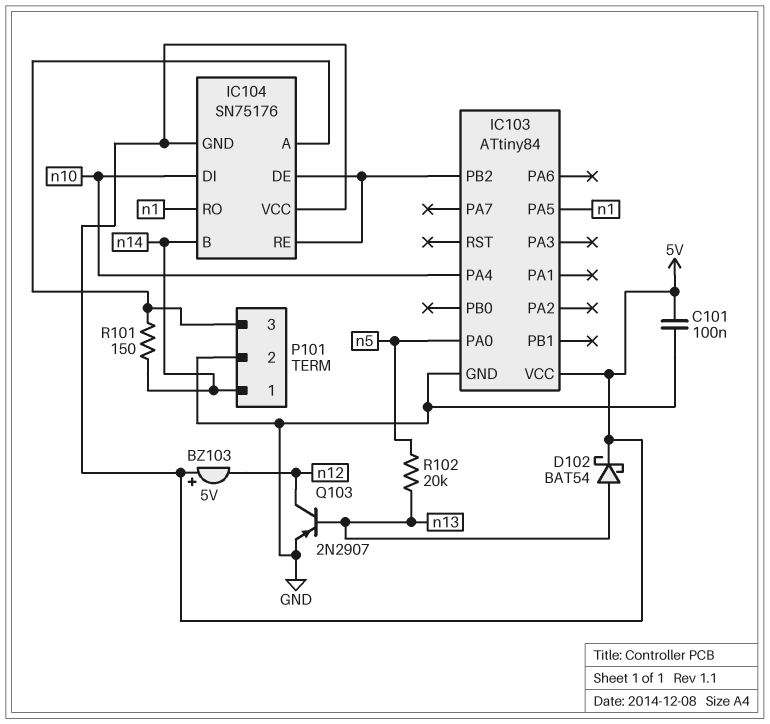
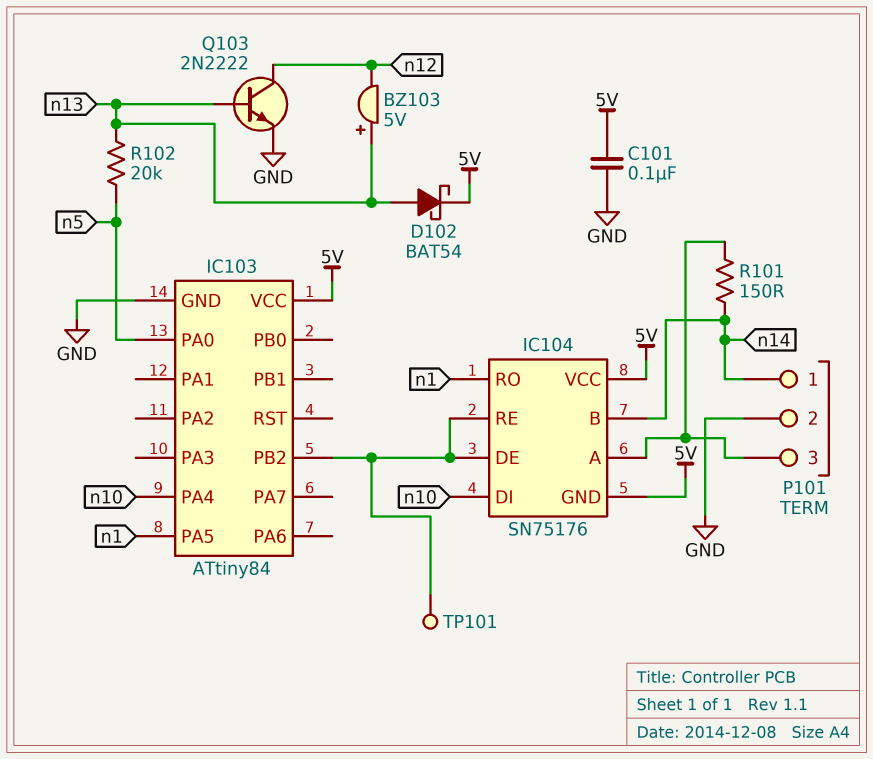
BZ103: buzzer 5V (plus 5V, minus n12) -> buzzer 5V (plus n13, minus n12)
Q103: PNP 2N2907 (B n13, C n12, E GND) -> NPN 2N2222 (B n13, C n12, E GND)
TP101: none -> test point (IC103/PB2)

